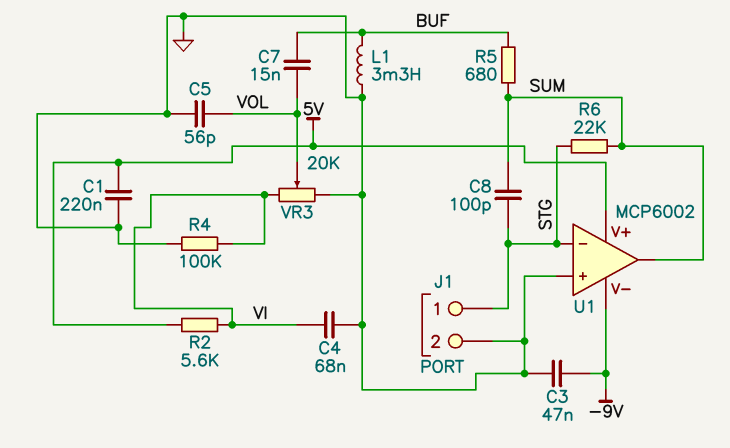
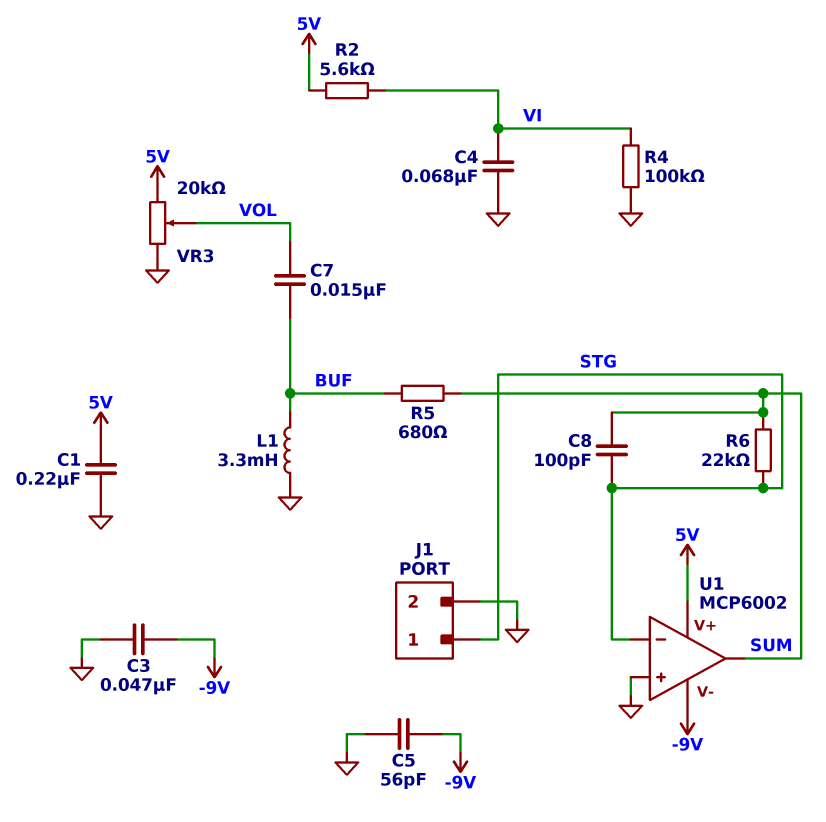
C5: 56pF (GND, VOL) -> 56pF (-9V, GND)
VR3: 20k (GND, VI, wiper VOL) -> 20k (5V, GND, wiper VOL)

